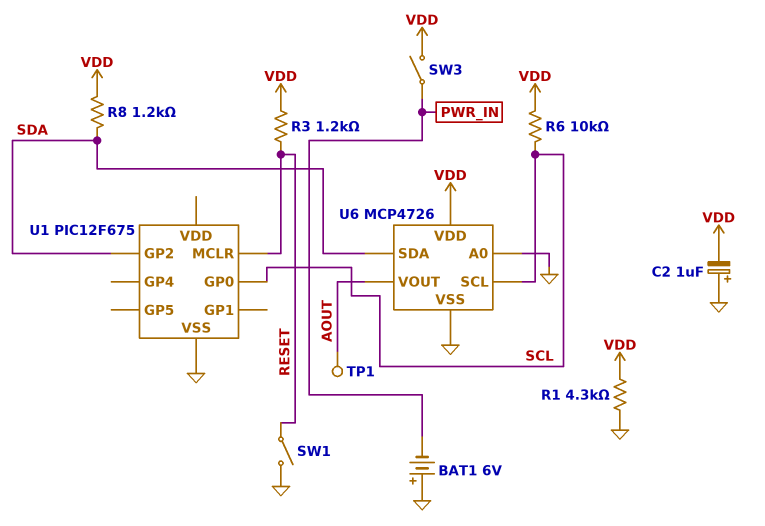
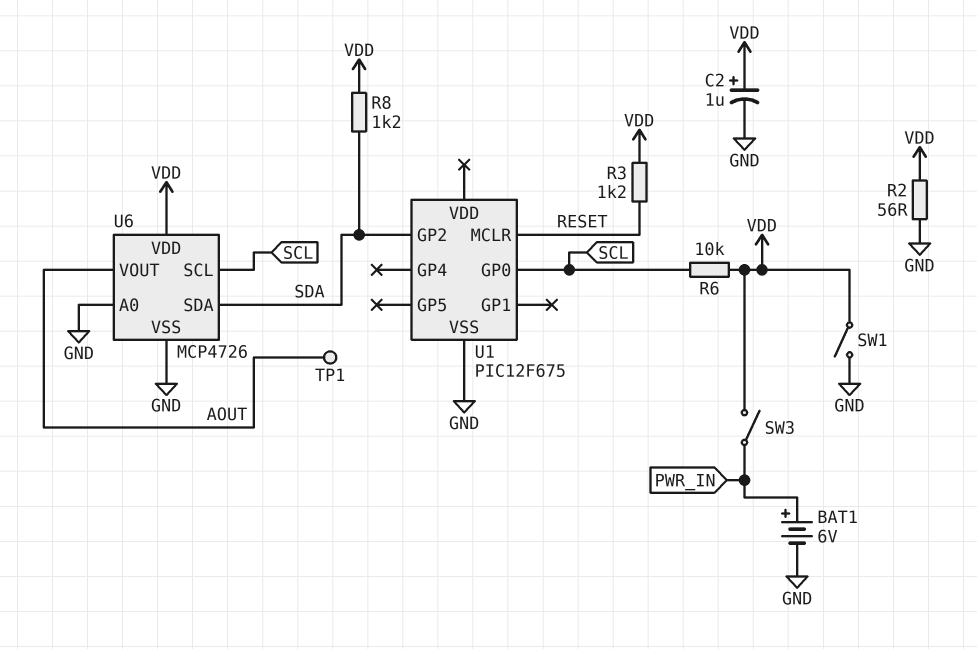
BAT1: 6V (plus GND, minus PWR_IN) -> 6V (plus PWR_IN, minus GND)
C2: 1uF (plus GND, minus VDD) -> 1uF (plus VDD, minus GND)
R1: 4.3k (GND, VDD) -> none
R2: none -> 56 (GND, VDD)
SW1: switch (GND, RESET) -> switch (GND, VDD)

